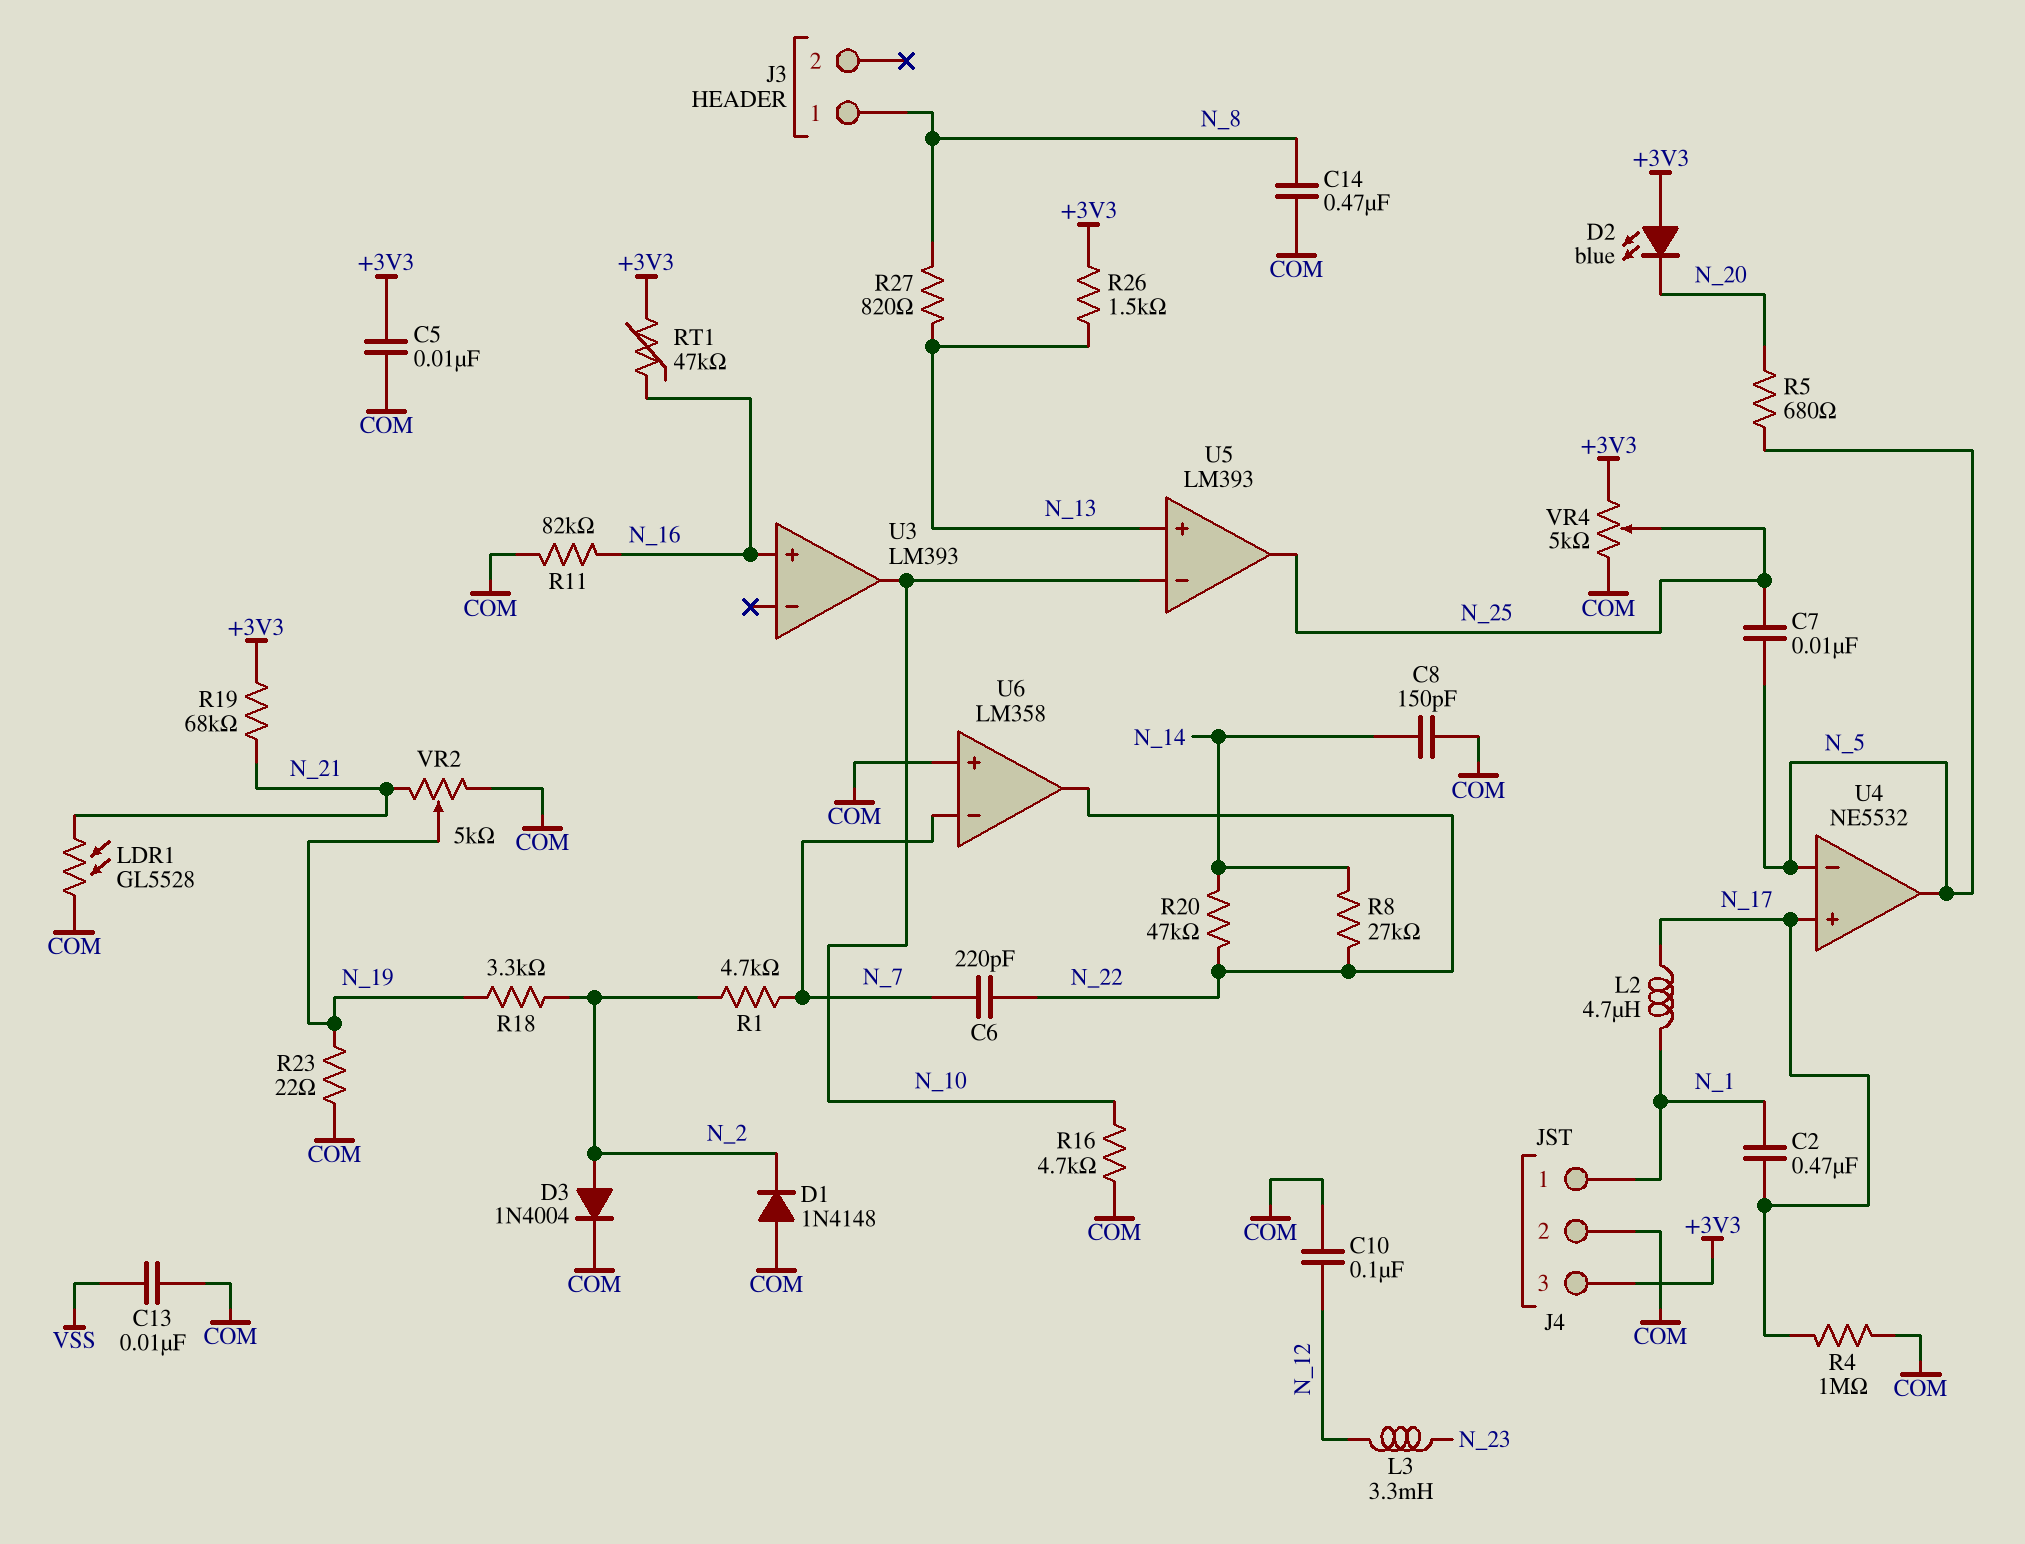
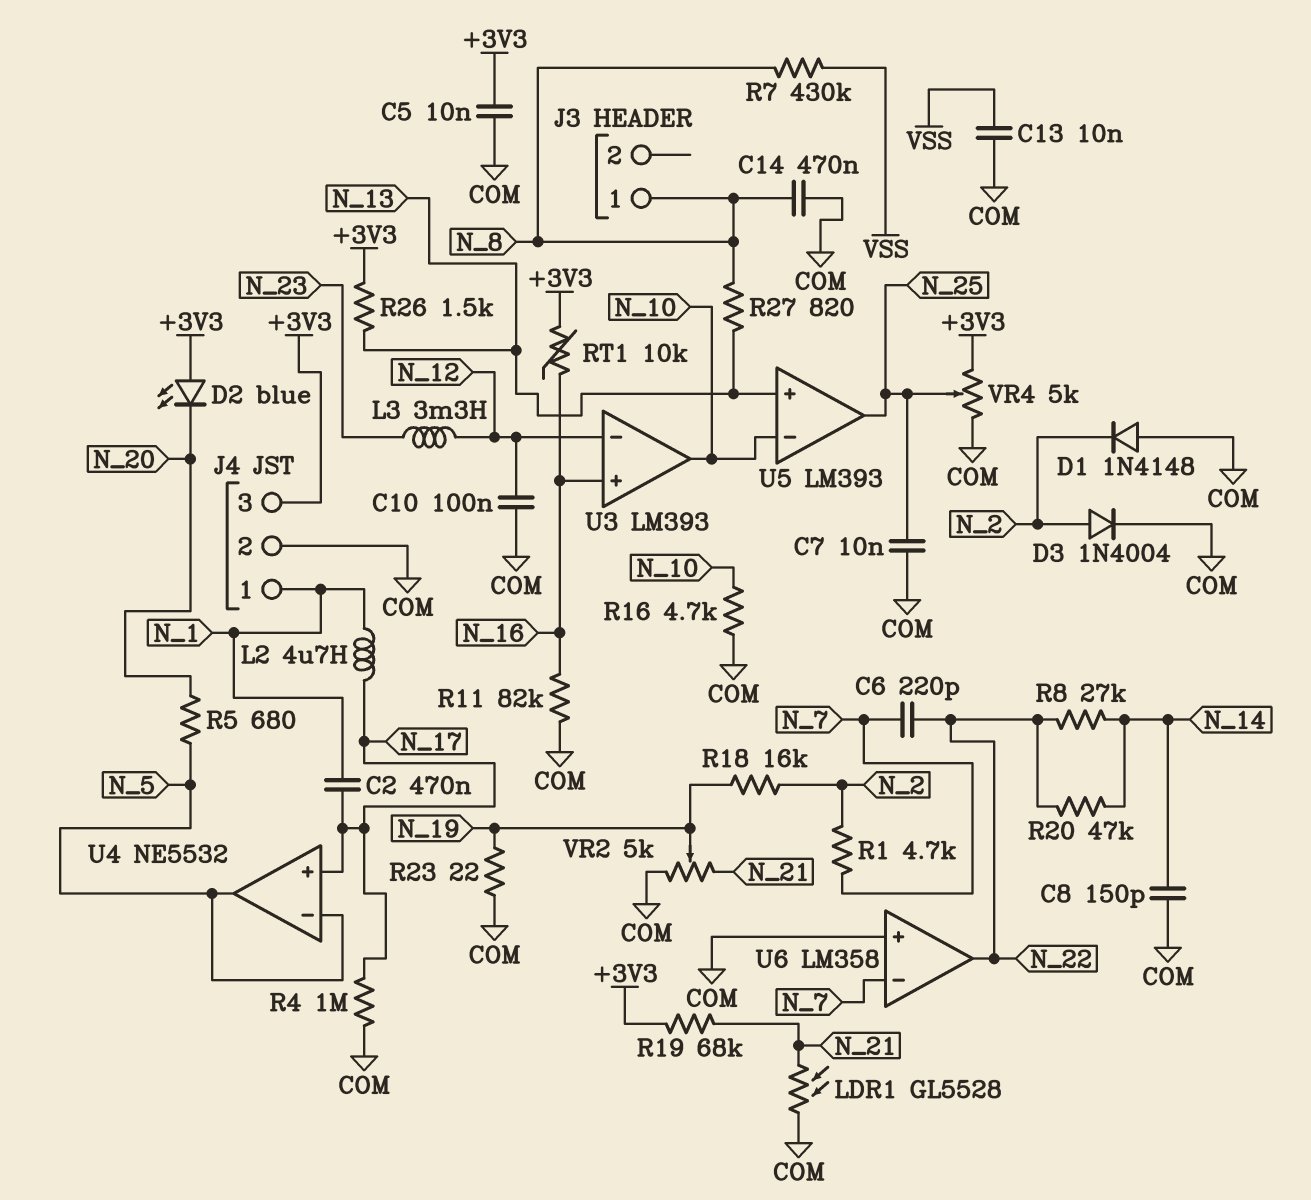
C7: 10nF (N_5, N_25) -> 10nF (COM, N_25)
R7: none -> 430k (N_8, VSS)
R18: 3.3k (N_2, N_19) -> 16k (N_2, N_19)
RT1: 47k (+3V3, N_16) -> 10k (+3V3, N_16)
U3 pin in-: none -> N_12

